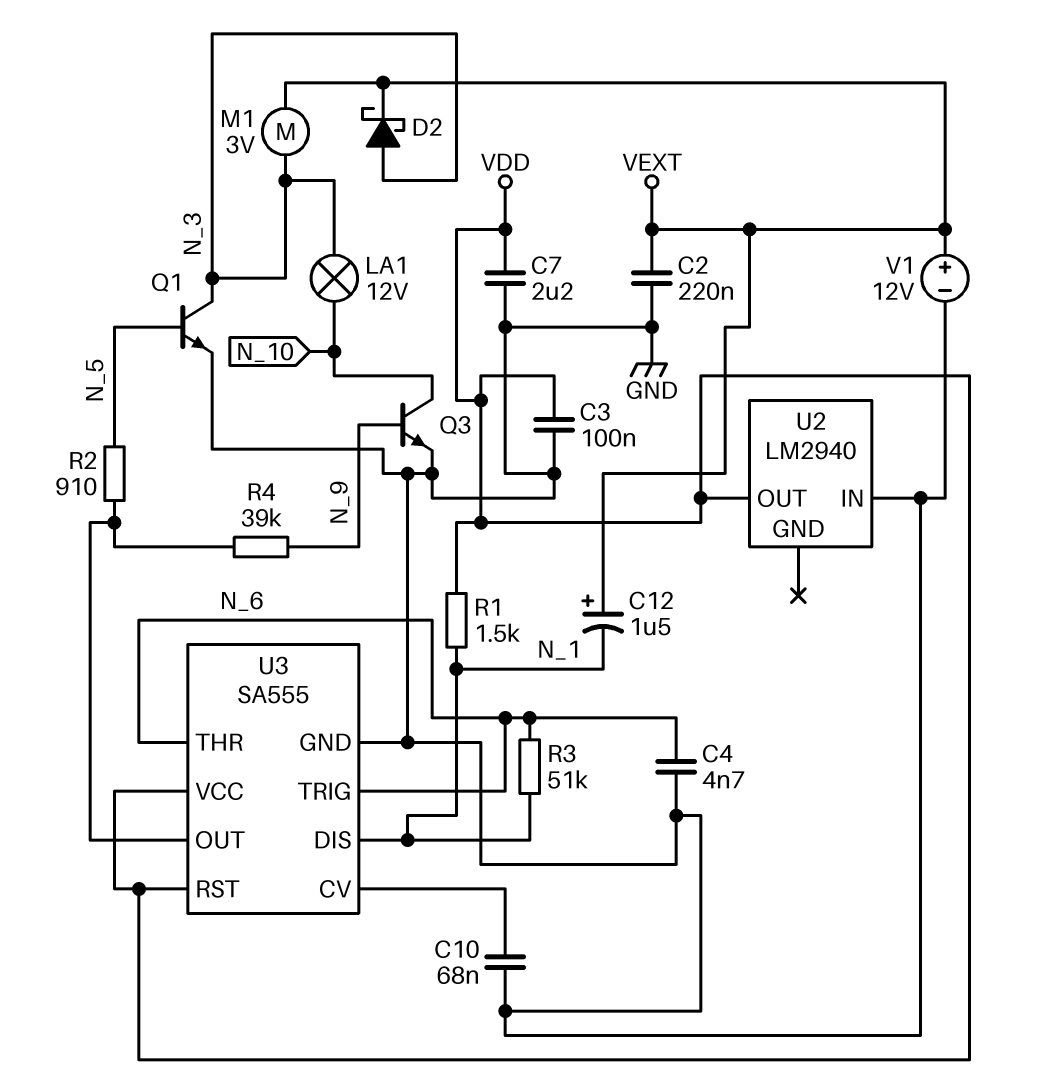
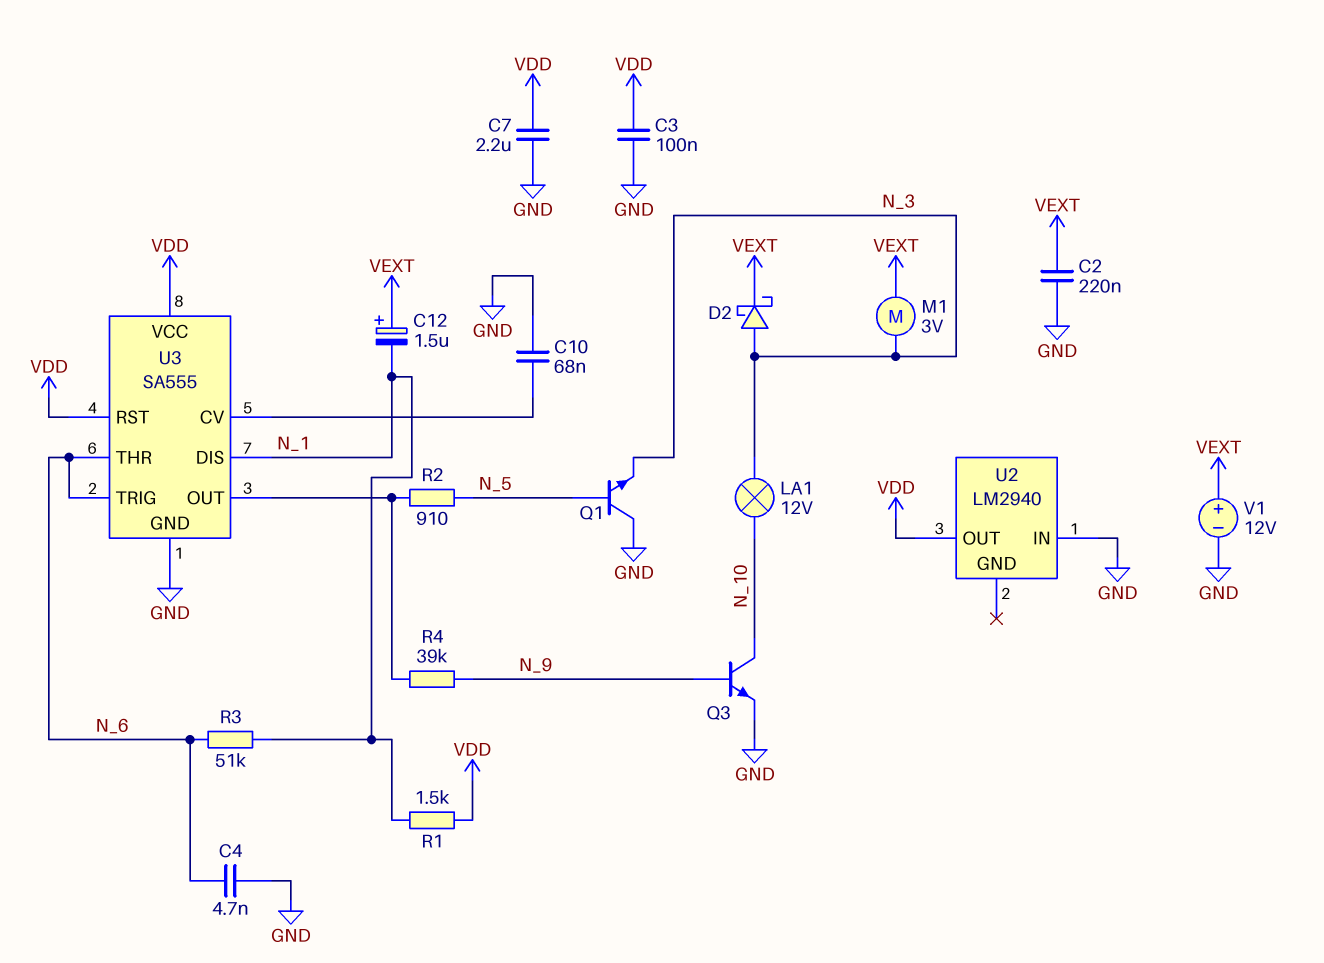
Q1: NPN (B N_5, C N_3, E GND) -> NPN (B N_5, C GND, E N_3)

